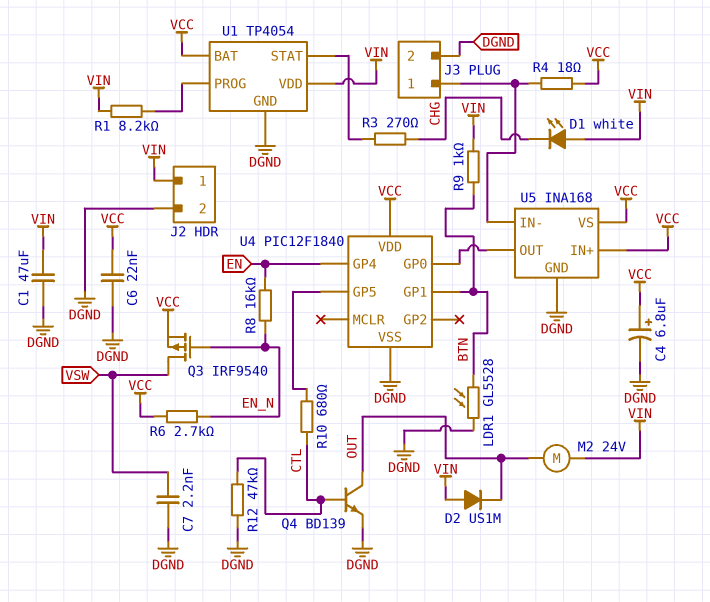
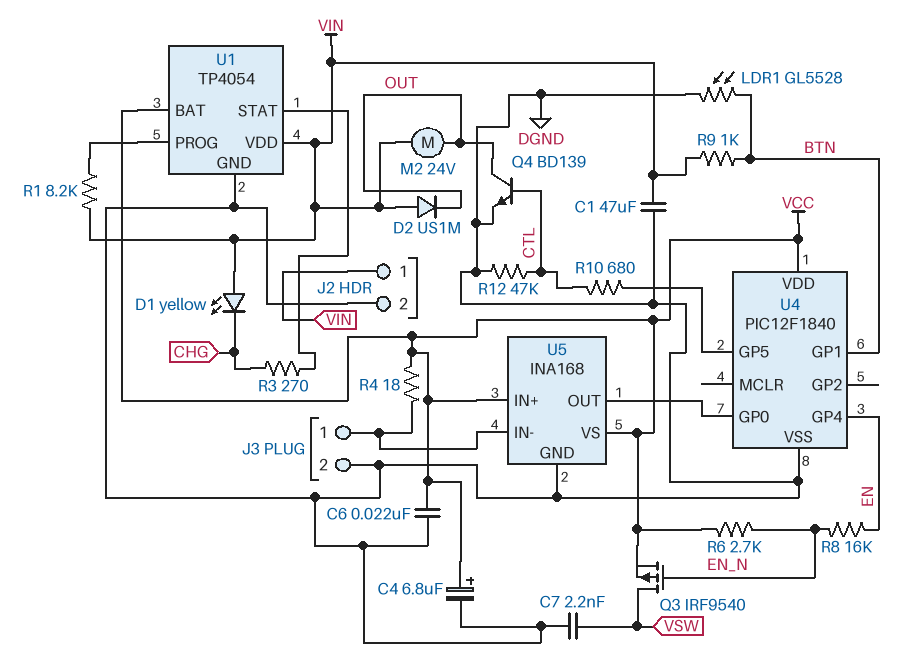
D1: LED white (A VIN, K CHG) -> LED yellow (A VIN, K CHG)

